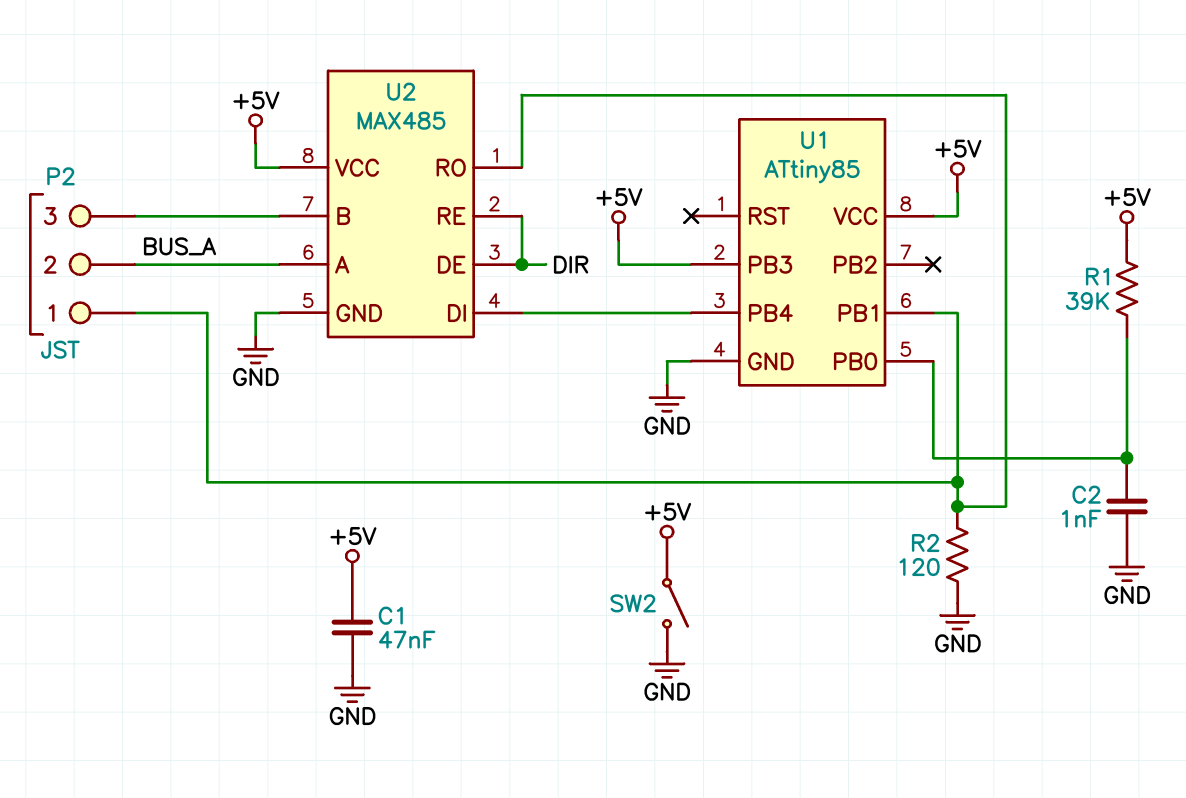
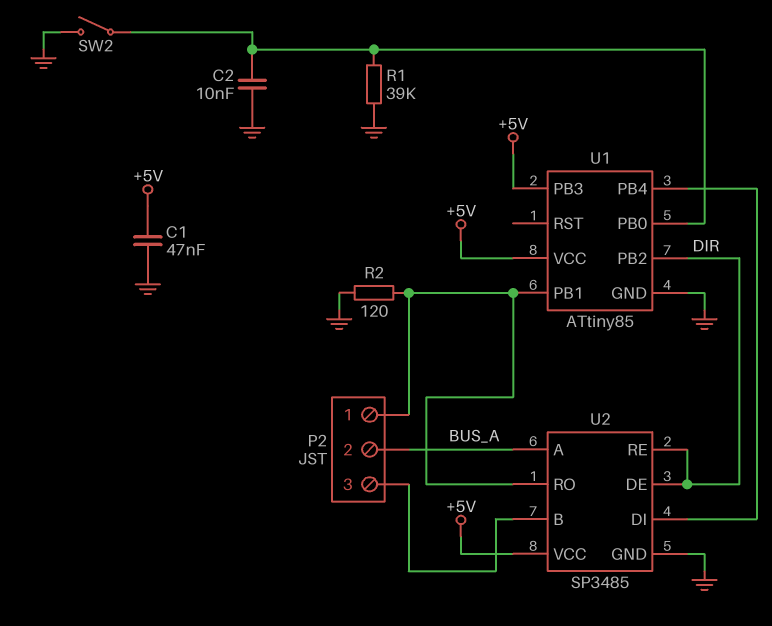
C2: 1nF (GND, U1/PB0) -> 10nF (GND, U1/PB0)
R1: 39k (+5V, U1/PB0) -> 39k (GND, U1/PB0)
SW2: switch (+5V, GND) -> switch (GND, U1/PB0)
U1 pin PB2: none -> DIR
U2: MAX485 -> SP3485

